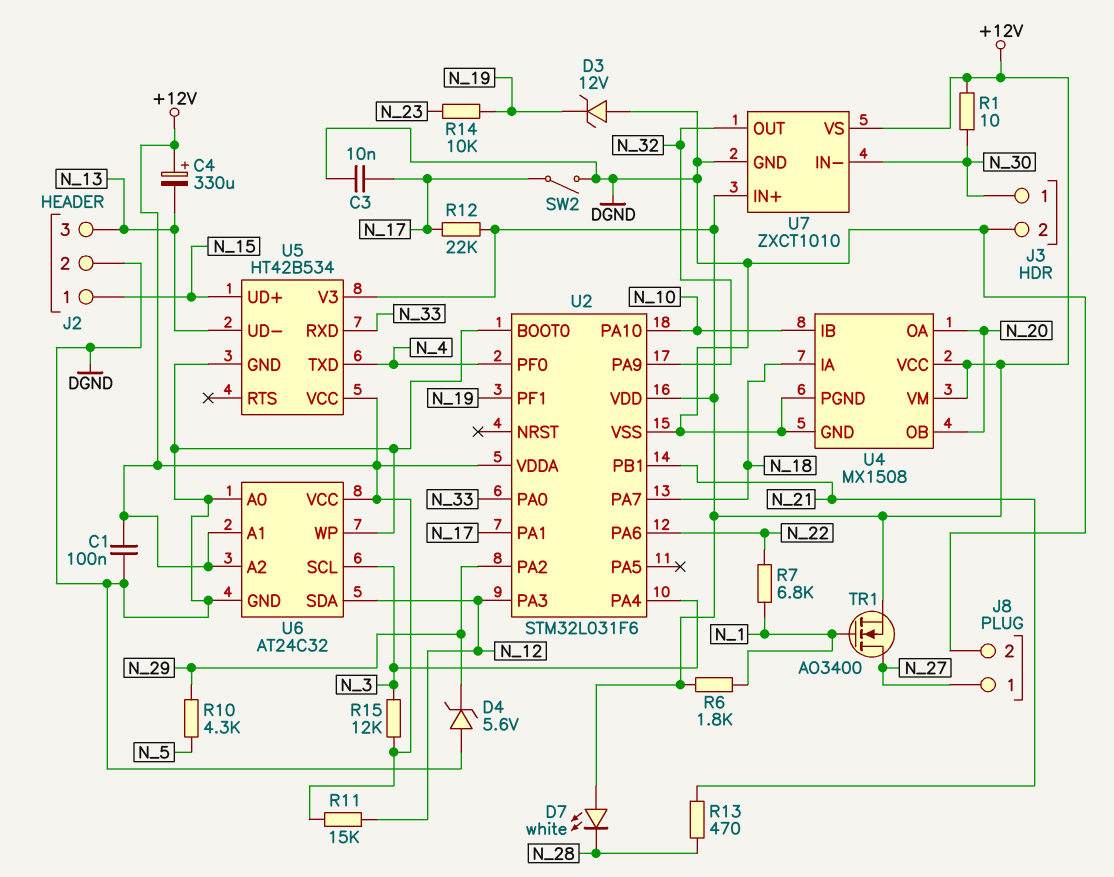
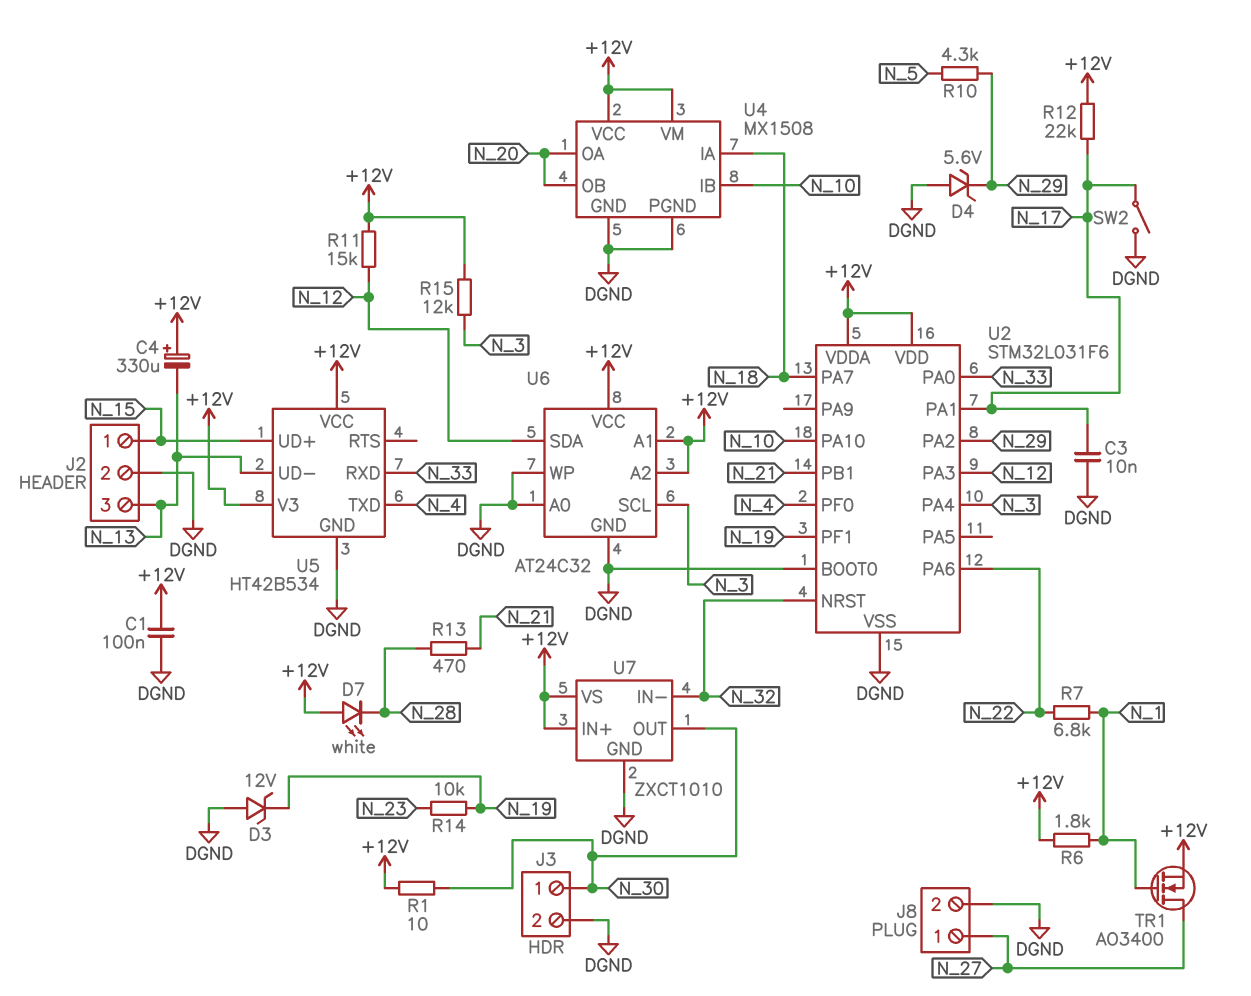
U2 pin NRST: none -> N_32
U2 pin PA9: N_32 -> none
U7 pin IN-: N_30 -> N_32
U7 pin OUT: N_32 -> N_30

